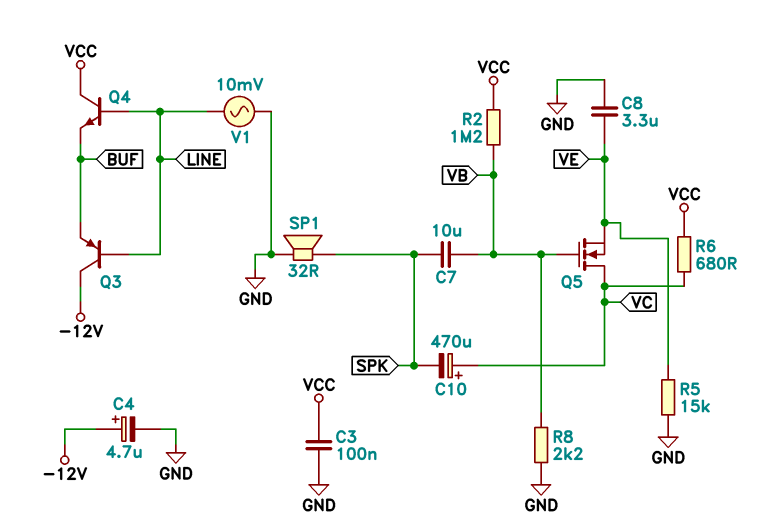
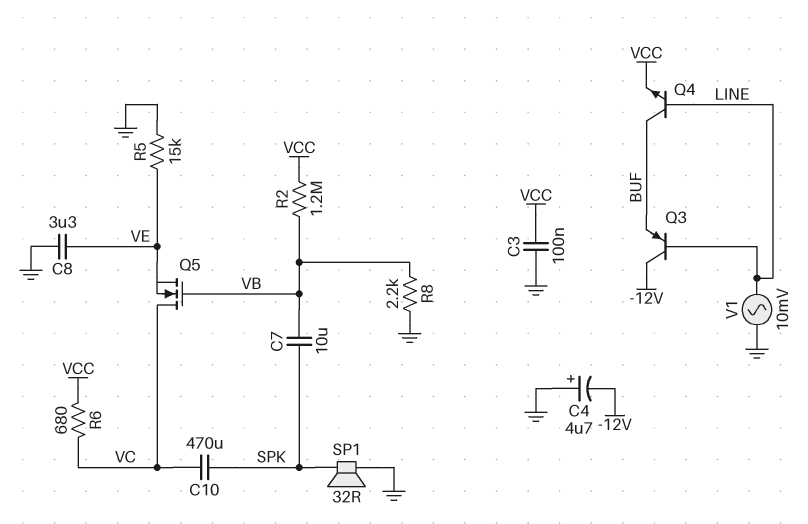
C4: 4.7uF (plus -12V, minus GND) -> 4.7uF (plus GND, minus -12V)
C10: 470uF (plus VC, minus SPK) -> 470uF (SPK, VC)
Q4: NPN (B LINE, C VCC, E BUF) -> NPN (B LINE, C BUF, E VCC)

